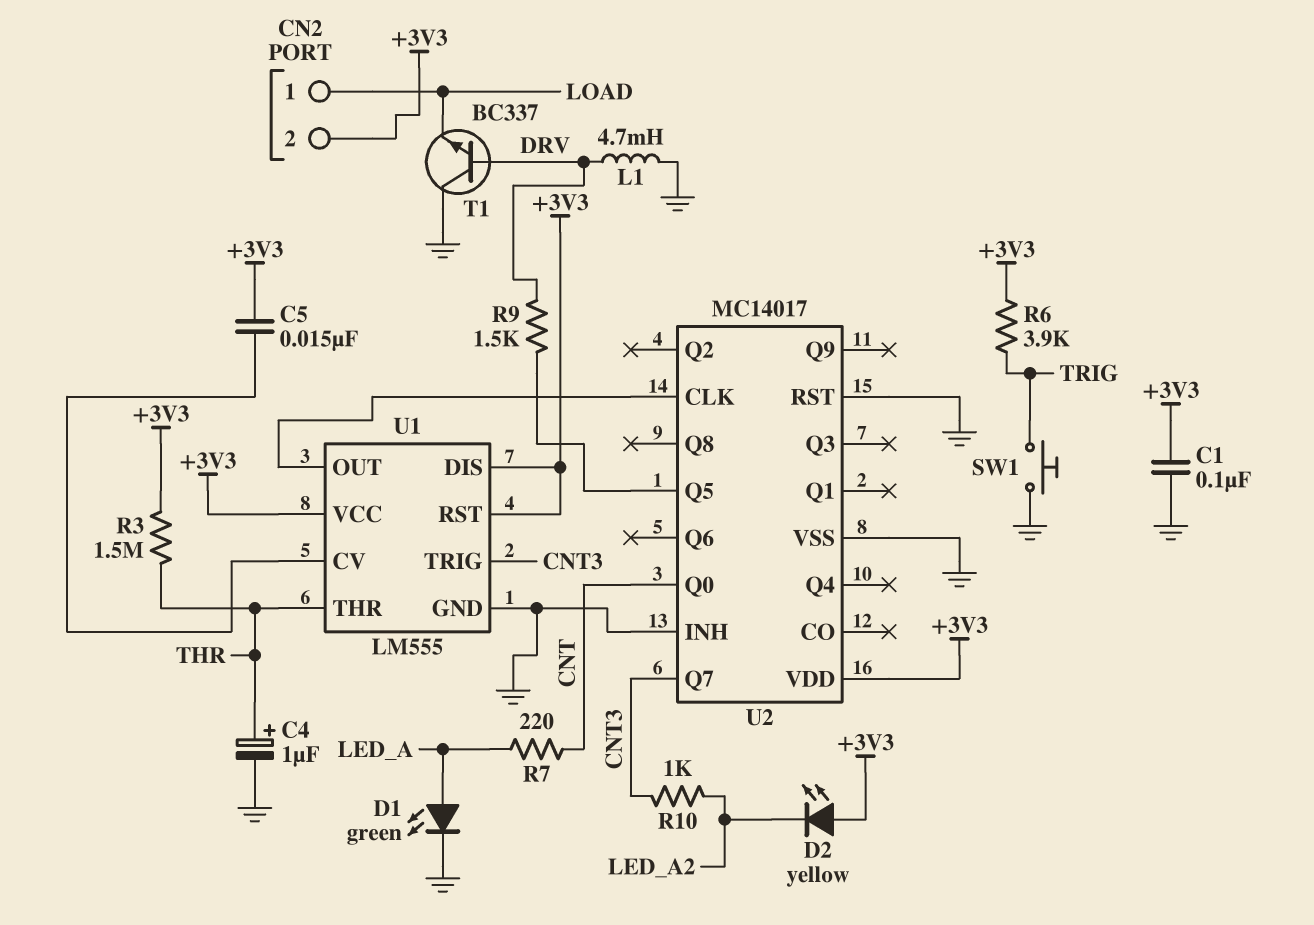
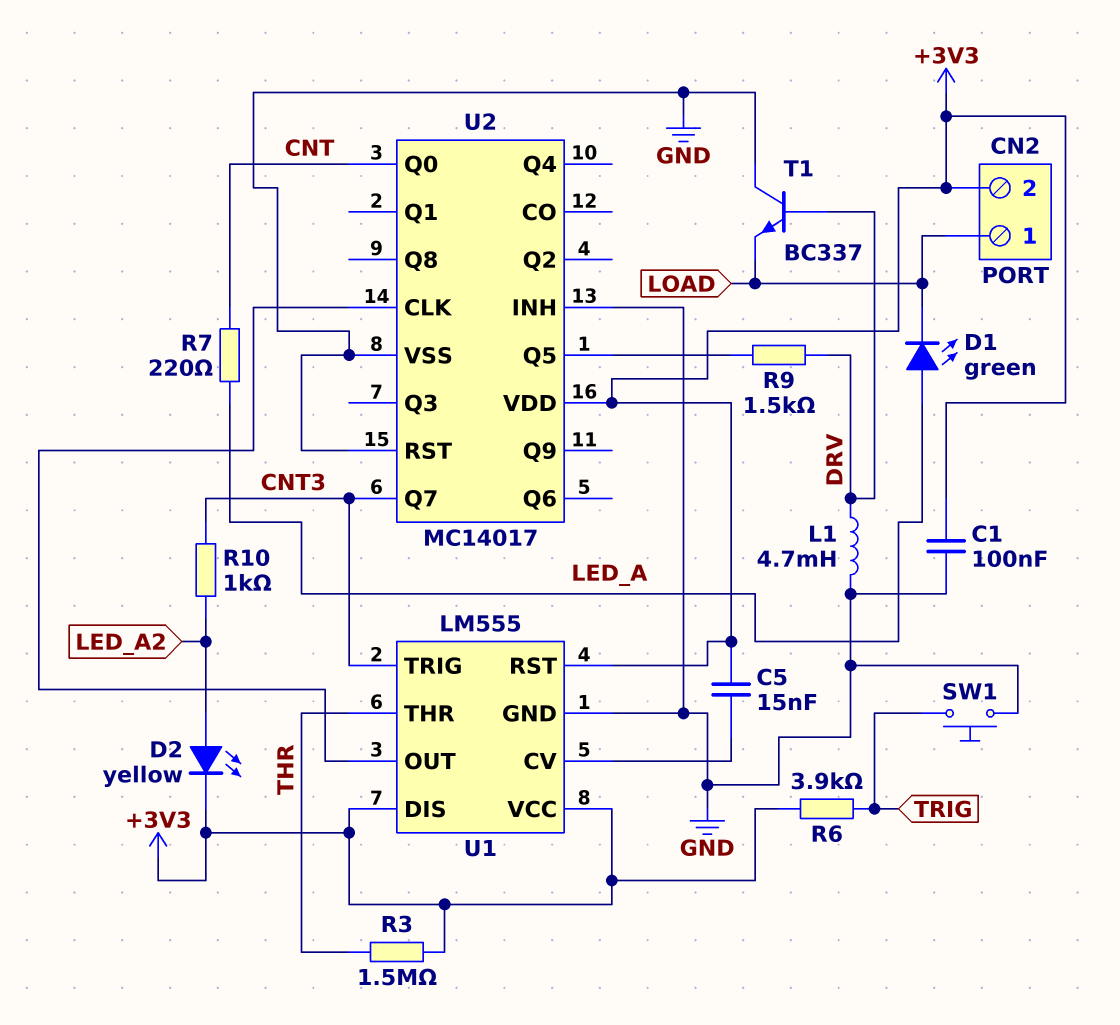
C4: 1uF (plus THR, minus GND) -> none
D1: LED green (A LED_A, K GND) -> LED green (A LED_A, K LOAD)
D2: LED yellow (A +3V3, K LED_A2) -> LED yellow (A LED_A2, K +3V3)

